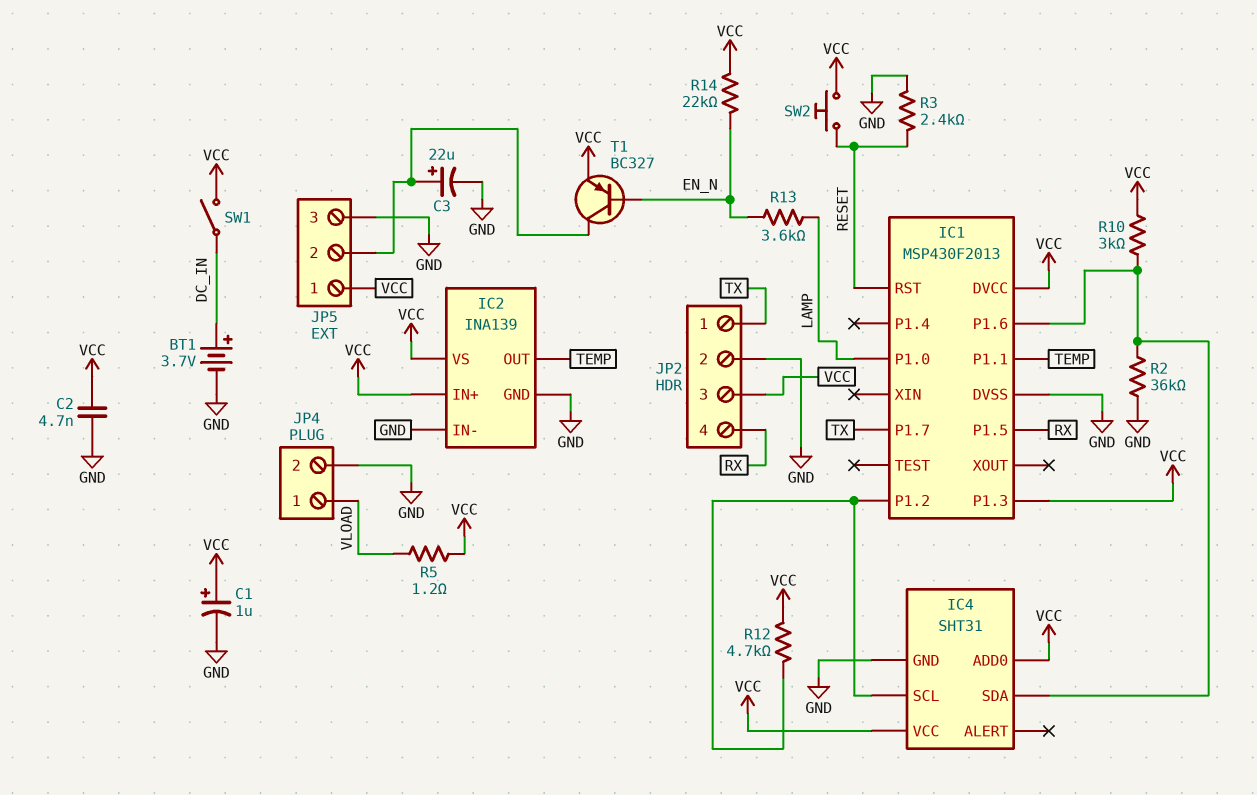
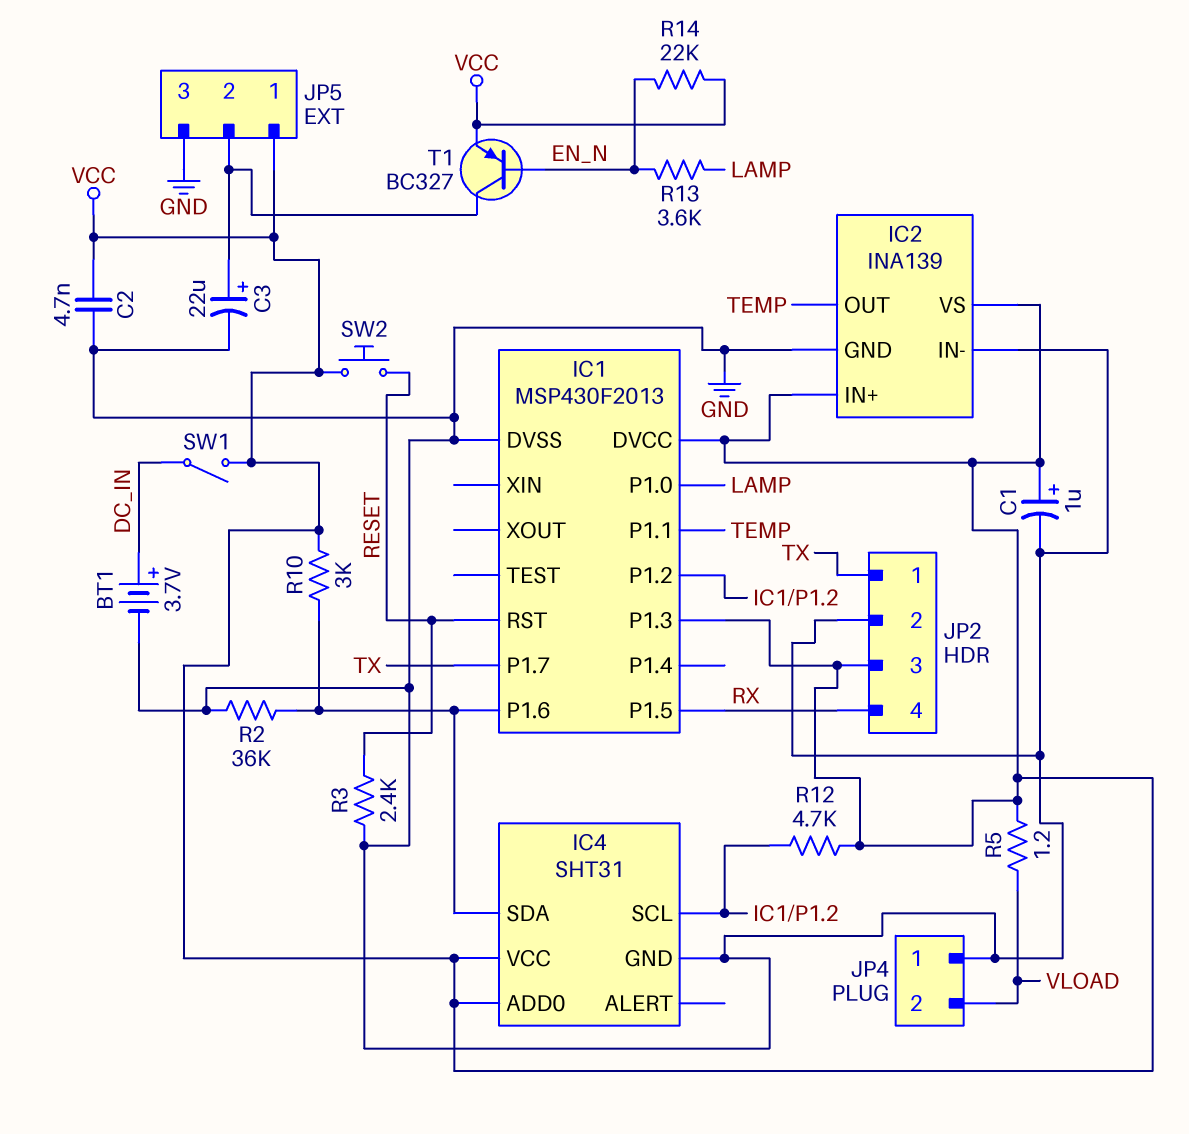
JP4 pin 1: VLOAD -> GND
JP4 pin 2: GND -> VLOAD

